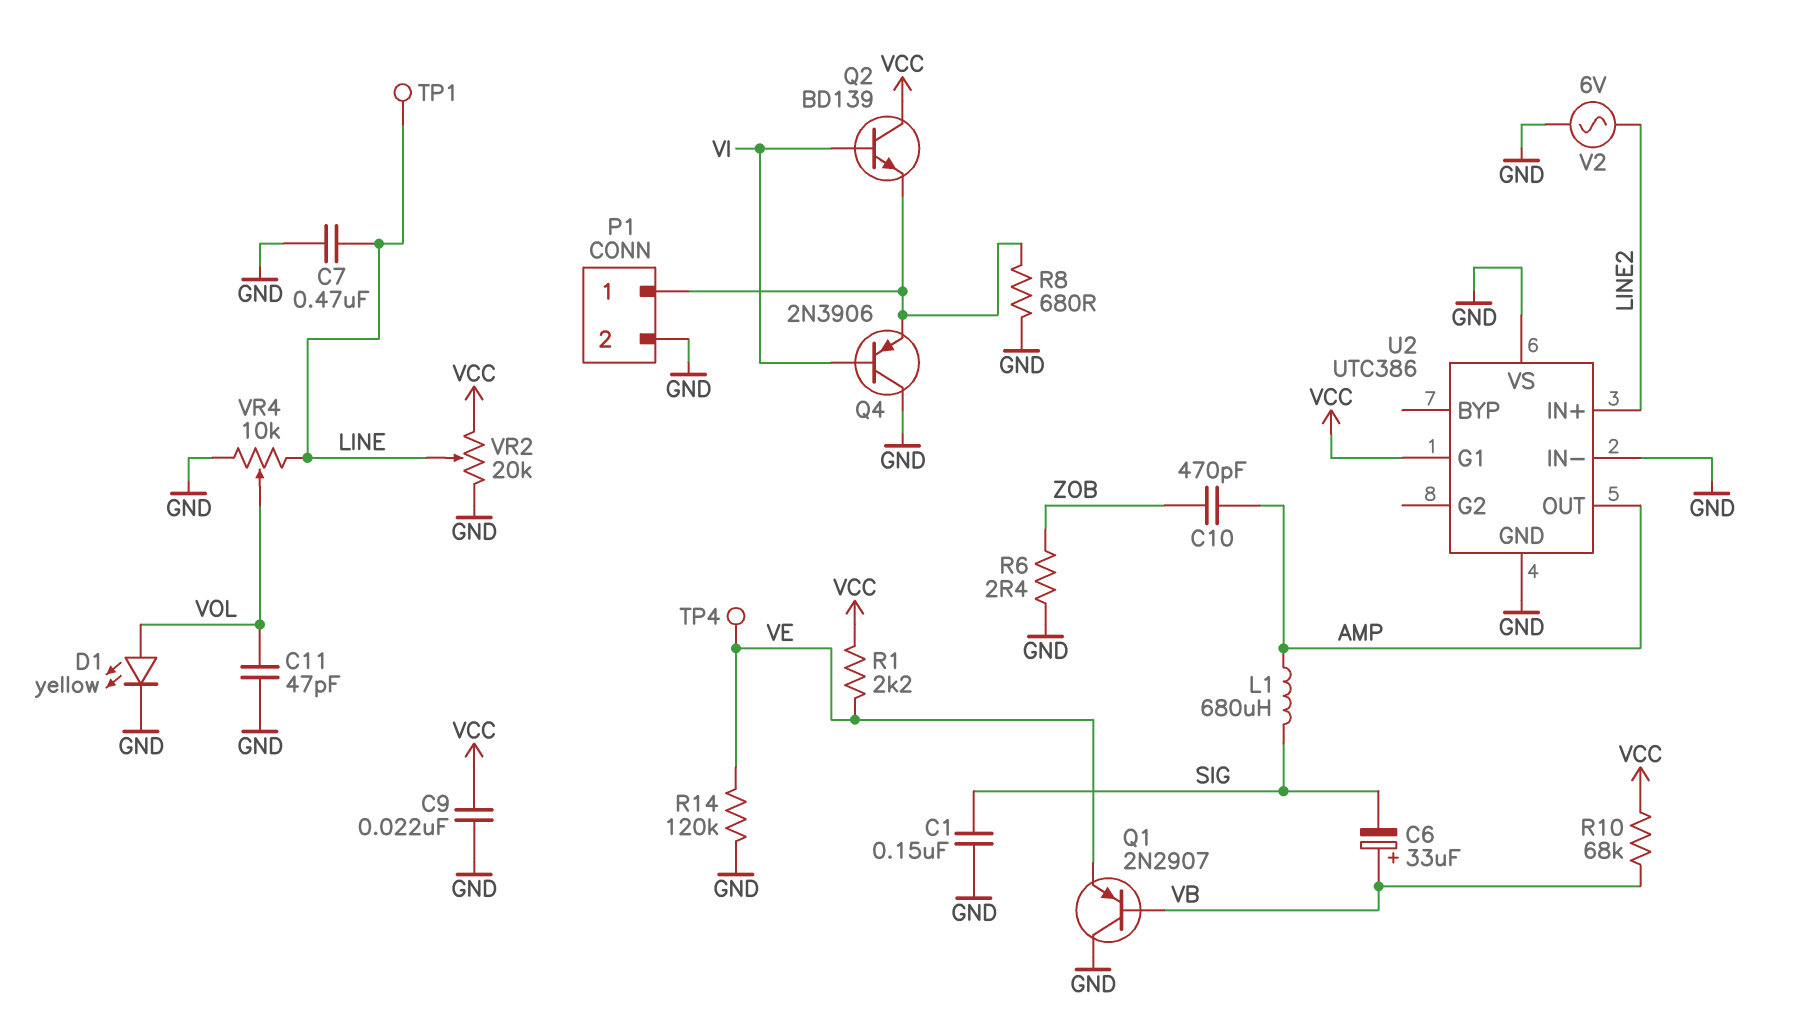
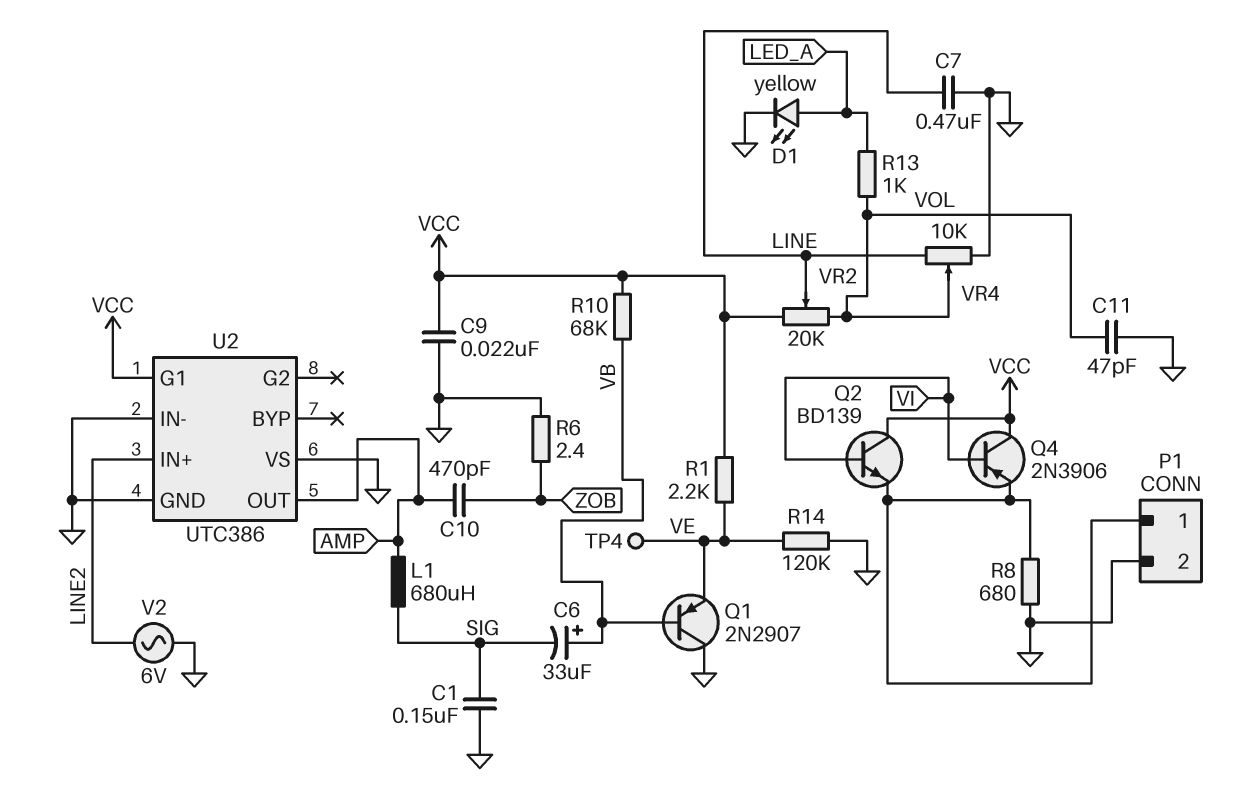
D1: LED yellow (A VOL, K GND) -> LED yellow (A LED_A, K GND)
Q4: PNP 2N3906 (B VI, C GND, E P1/1) -> PNP 2N3906 (B VI, C VCC, E P1/1)
R13: none -> 1k (LED_A, VOL)
TP1: test point (LINE) -> none
VR2: 20k (GND, VCC, wiper LINE) -> 20k (VCC, VOL, wiper LINE)

